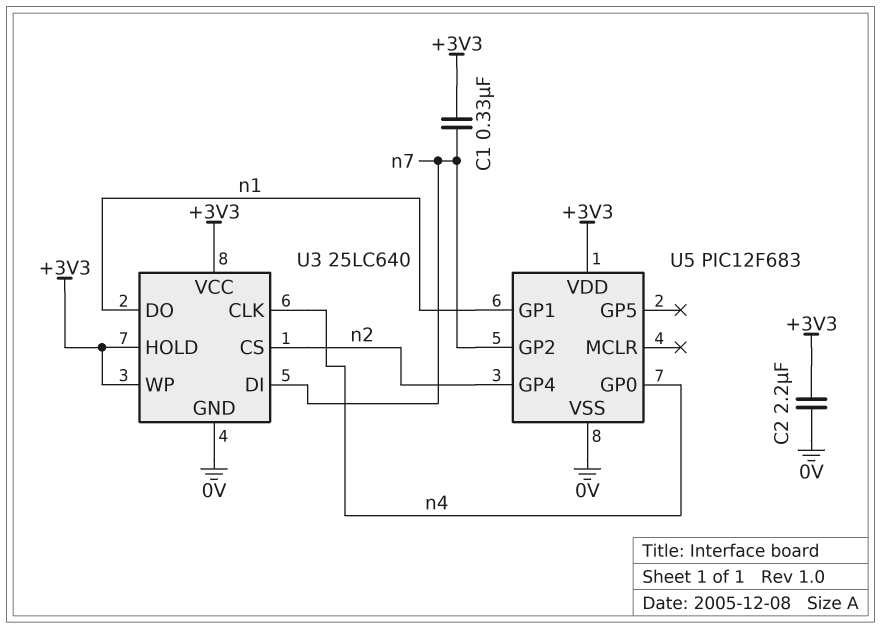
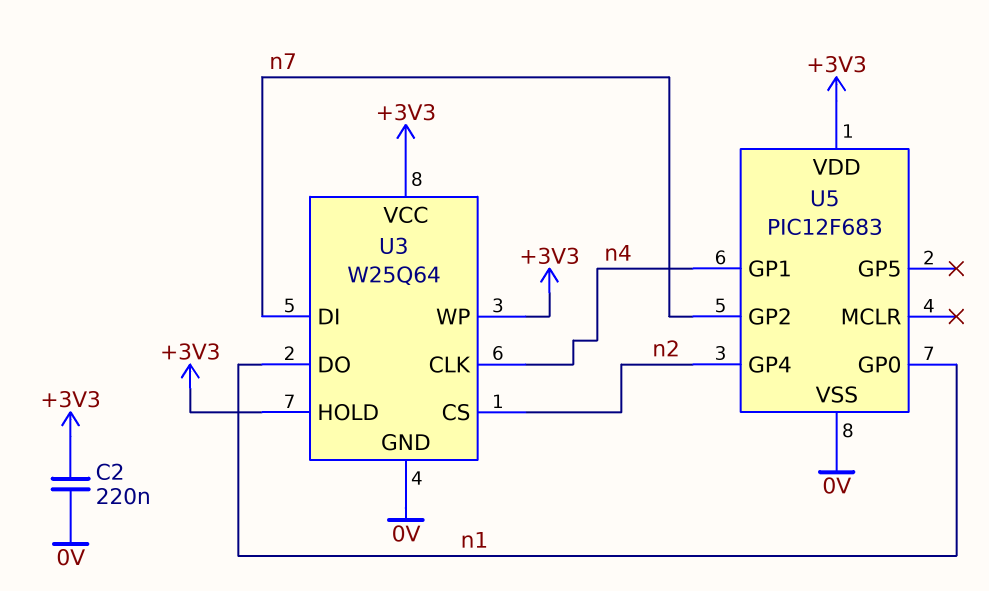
C1: 330nF (+3V3, n7) -> none
C2: 2.2uF (+3V3, 0V) -> 220nF (+3V3, 0V)
U3: 25LC640 -> W25Q64
U5 pin GP0: n4 -> n1
U5 pin GP1: n1 -> n4

